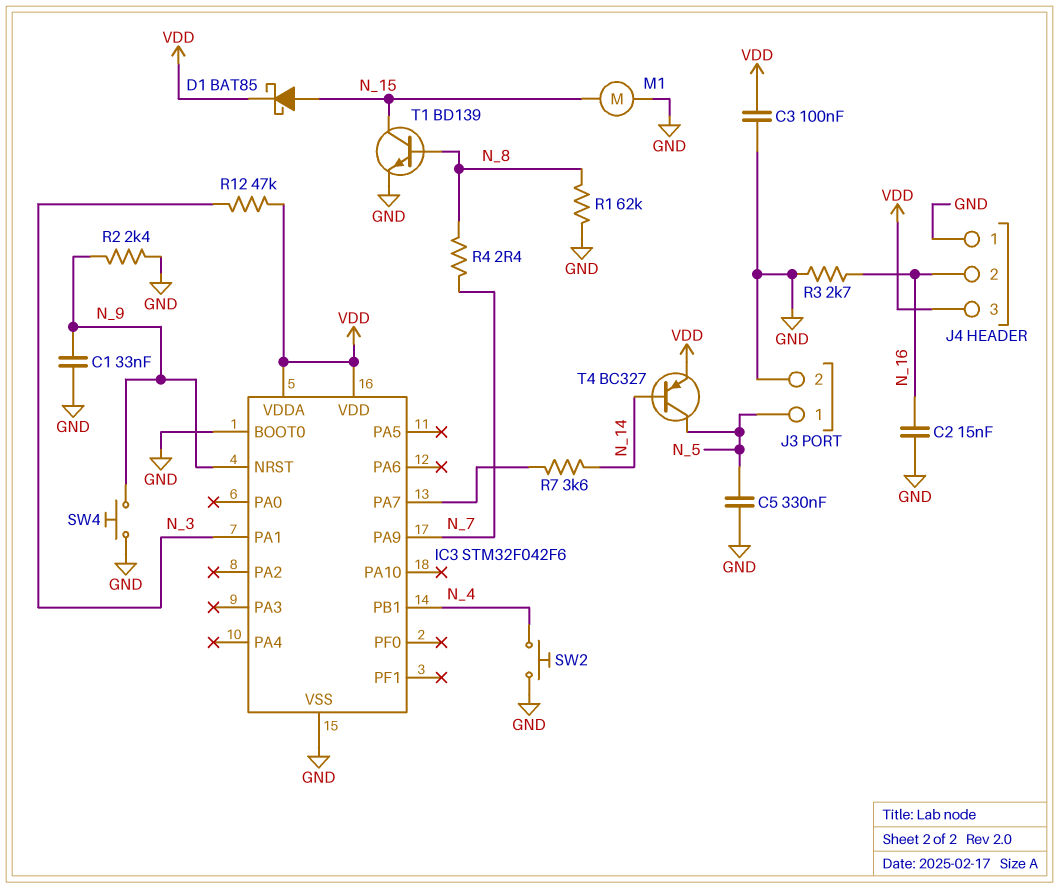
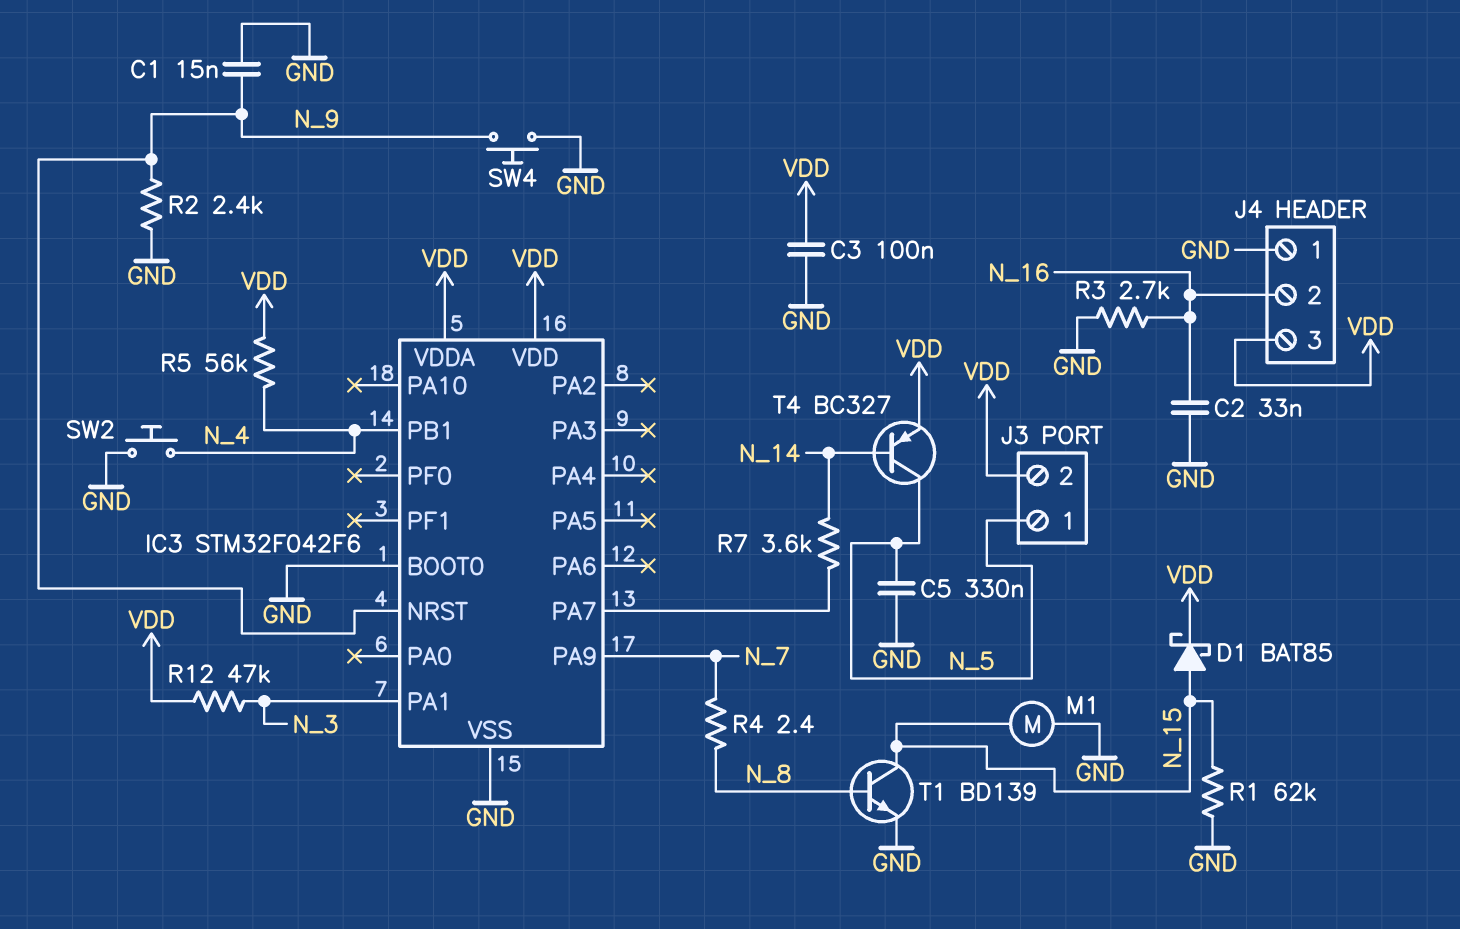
C1: 33nF (GND, N_9) -> 15nF (GND, N_9)
C2: 15nF (GND, N_16) -> 33nF (GND, N_16)
J3 pin 2: GND -> VDD
R1: 62k (GND, N_8) -> 62k (GND, N_15)
R5: none -> 56k (N_4, VDD)

